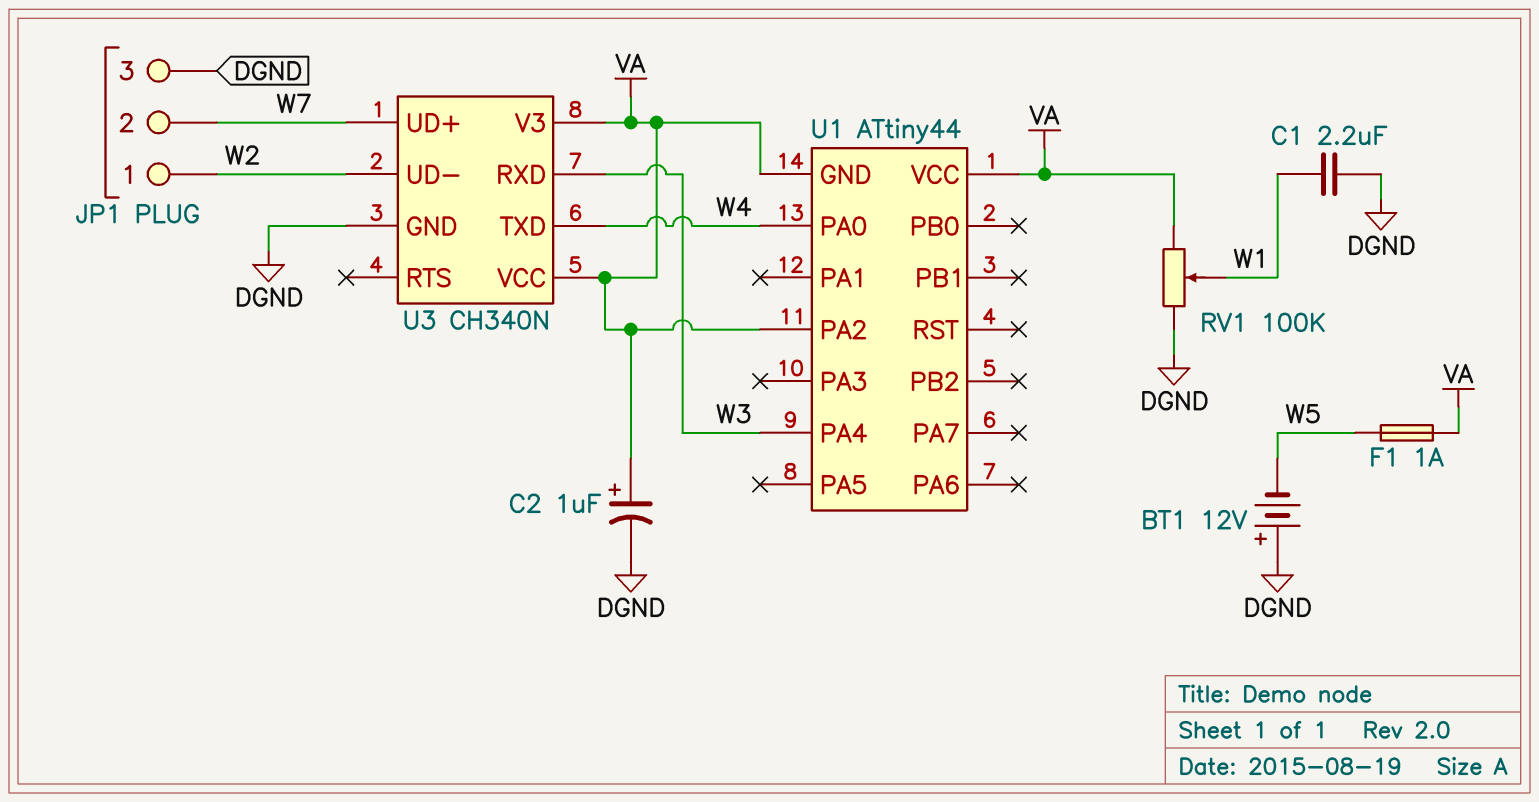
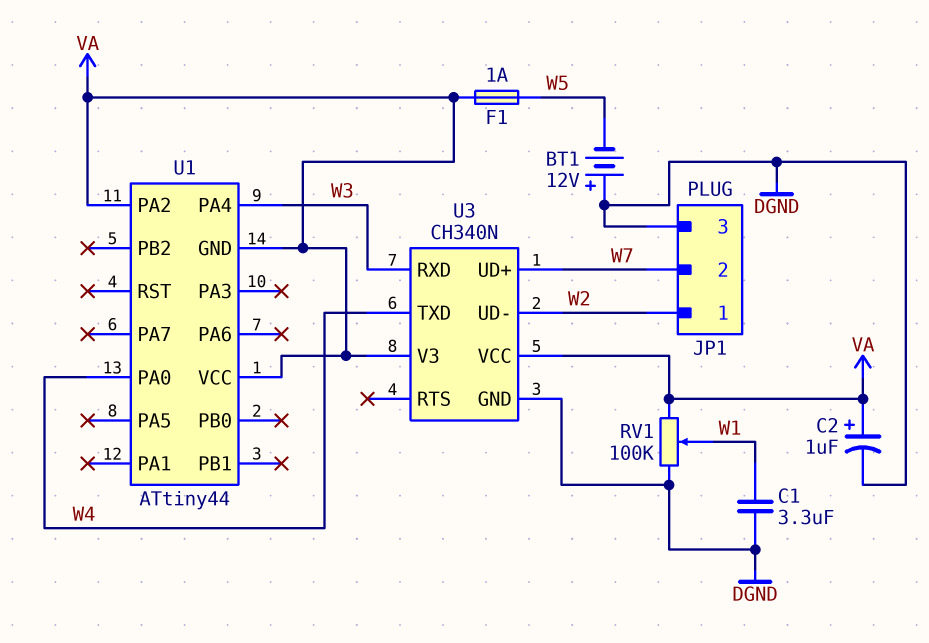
C1: 2.2uF (DGND, W1) -> 3.3uF (DGND, W1)

